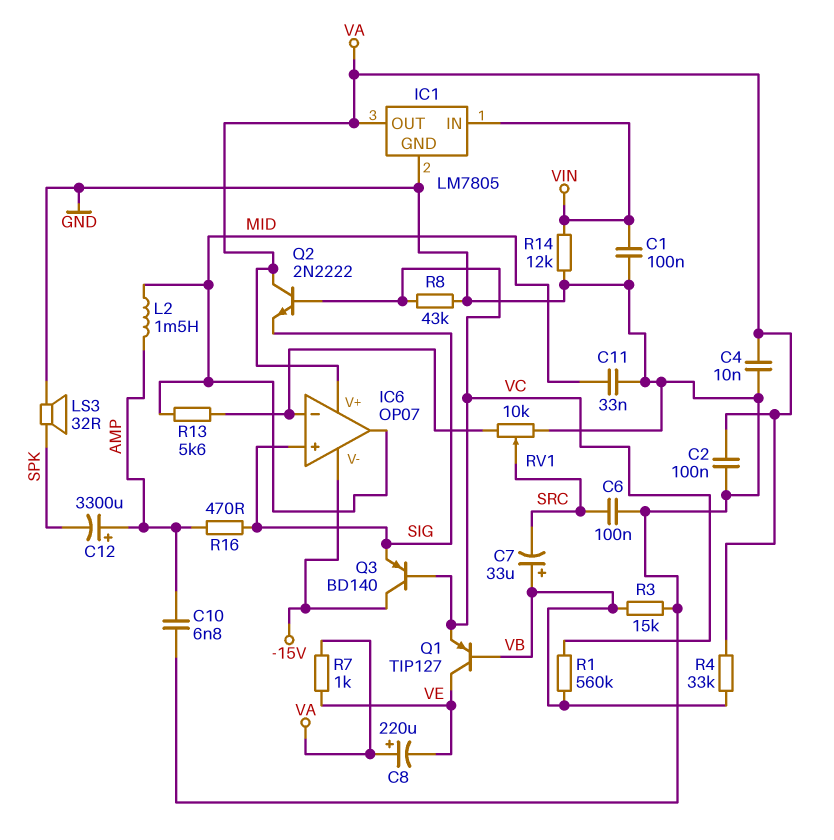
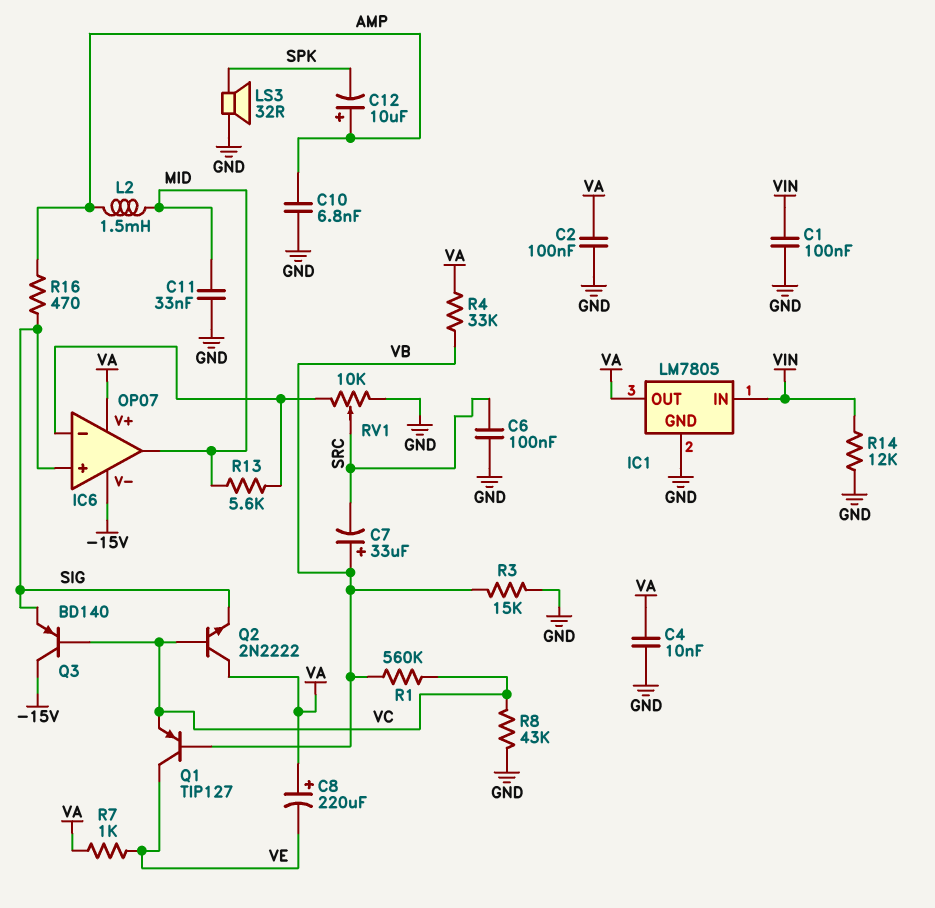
C12: 3300uF (plus AMP, minus SPK) -> 10uF (plus AMP, minus SPK)

